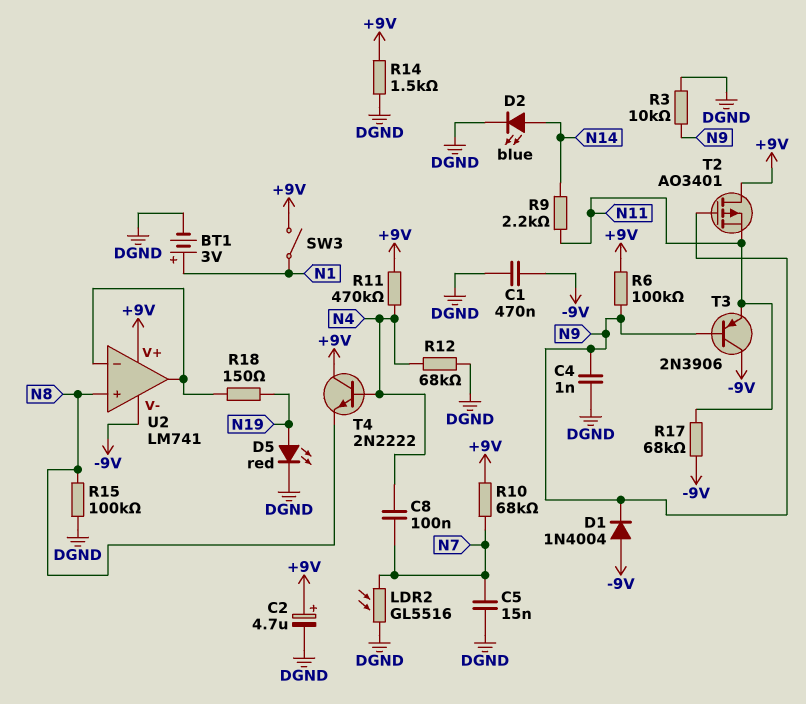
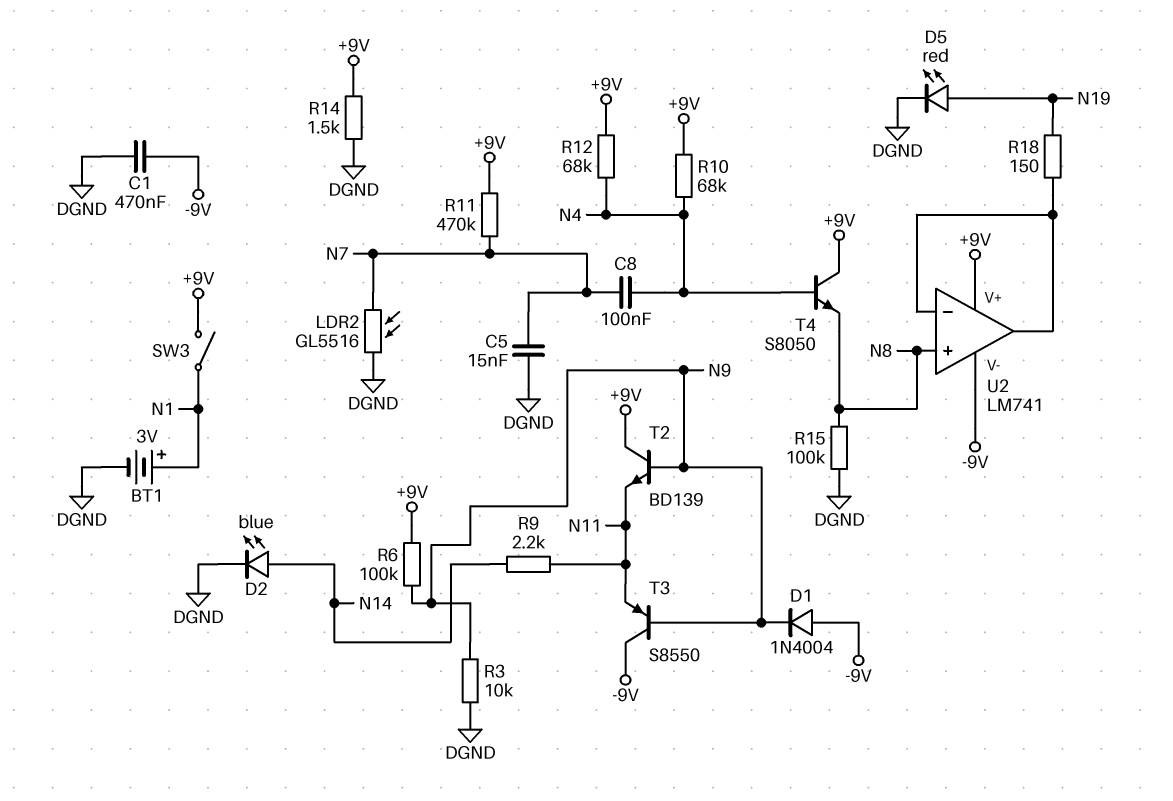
C2: 4.7uF (plus +9V, minus DGND) -> none
C4: 1nF (DGND, N9) -> none
R10: 68k (+9V, N7) -> 68k (+9V, N4)
R11: 470k (+9V, N4) -> 470k (+9V, N7)
R12: 68k (DGND, N4) -> 68k (+9V, N4)
R17: 68k (-9V, N11) -> none
T2: PMOS AO3401 (G N9, D +9V, S N11) -> NPN BD139 (B N9, C +9V, E N11)
T3: PNP 2N3906 (B N9, C -9V, E N11) -> PNP S8550 (B N9, C -9V, E N11)
T4: NPN 2N2222 (B N4, C +9V, E N8) -> NPN S8050 (B N4, C +9V, E N8)

